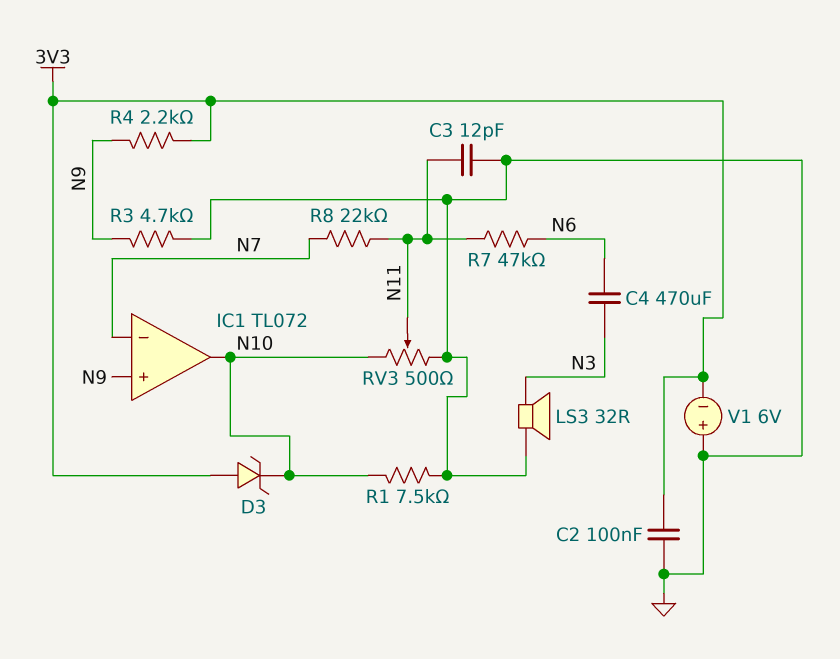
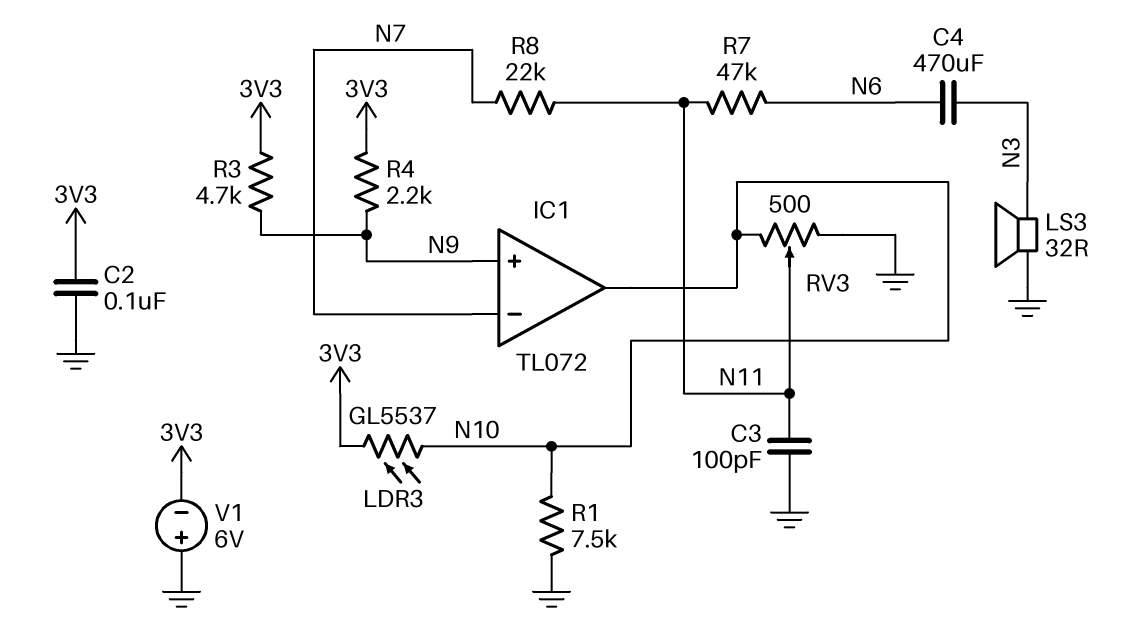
C3: 12pF (GND, N11) -> 100pF (GND, N11)
D3: zener (A 3V3, K N10) -> none
LDR3: none -> GL5537 (3V3, N10)
R3: 4.7k (GND, N9) -> 4.7k (3V3, N9)

